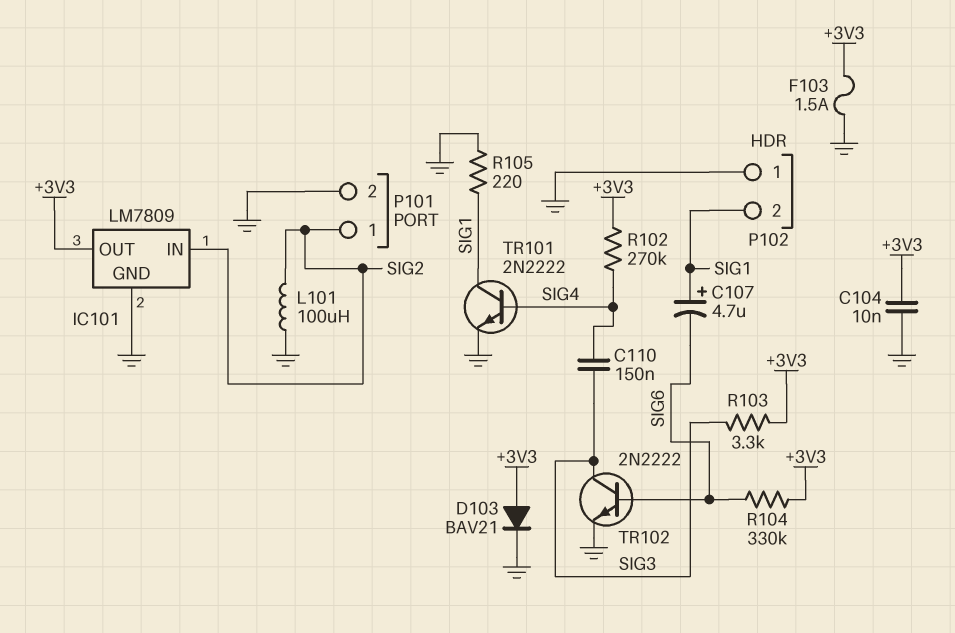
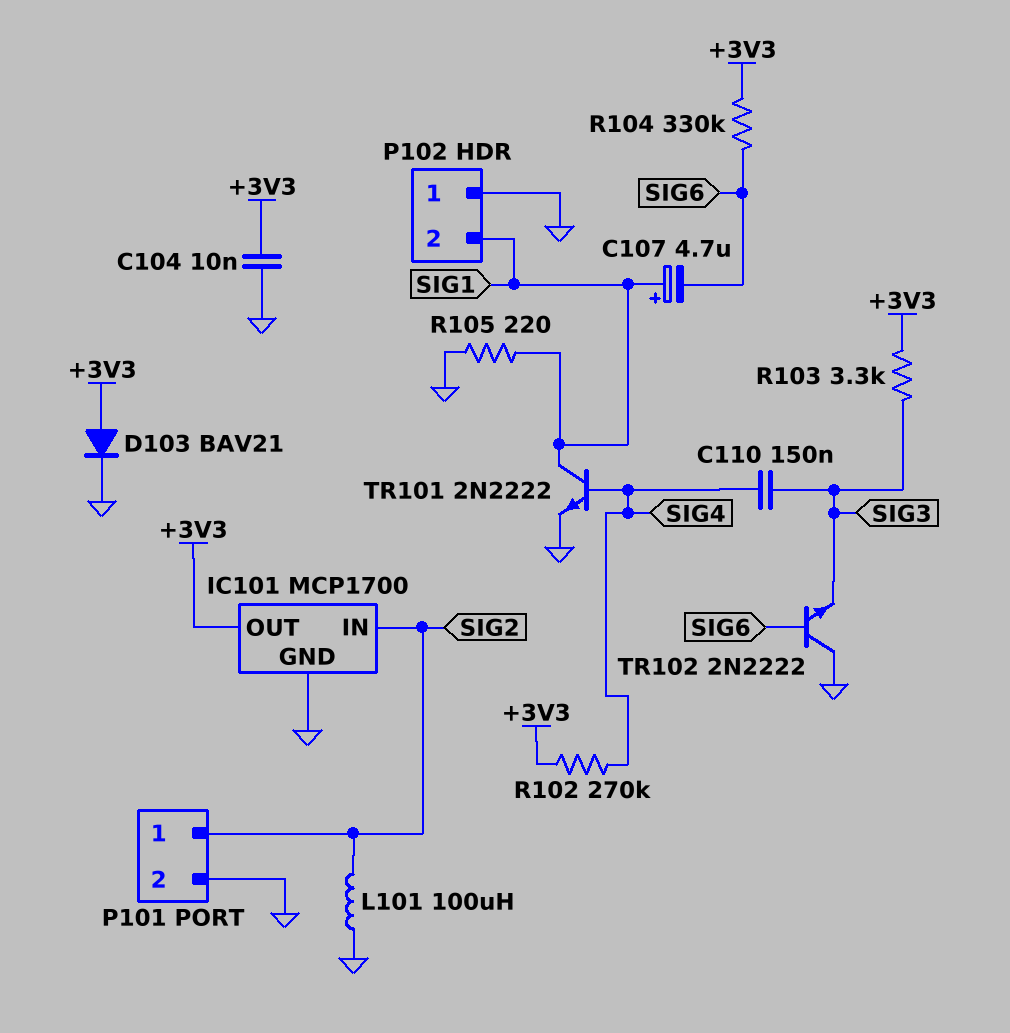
F103: 1.5A (+3V3, GND) -> none
IC101: LM7809 -> MCP1700
TR102: NPN 2N2222 (B SIG6, C SIG3, E GND) -> NPN 2N2222 (B SIG6, C GND, E SIG3)

